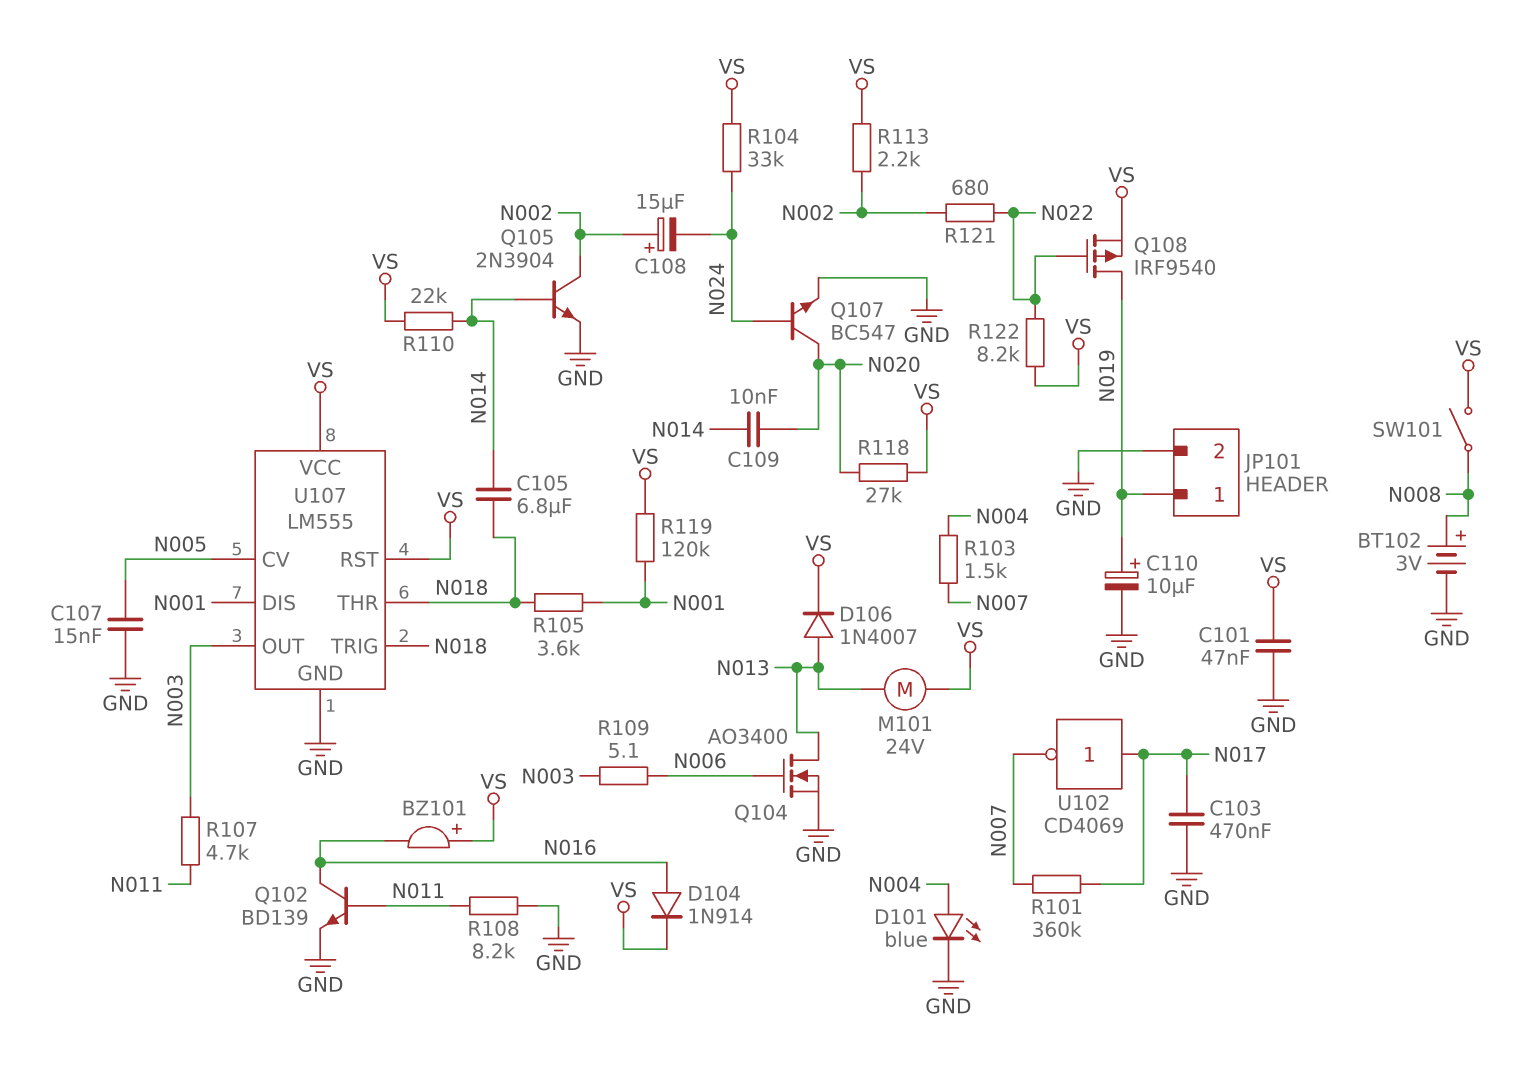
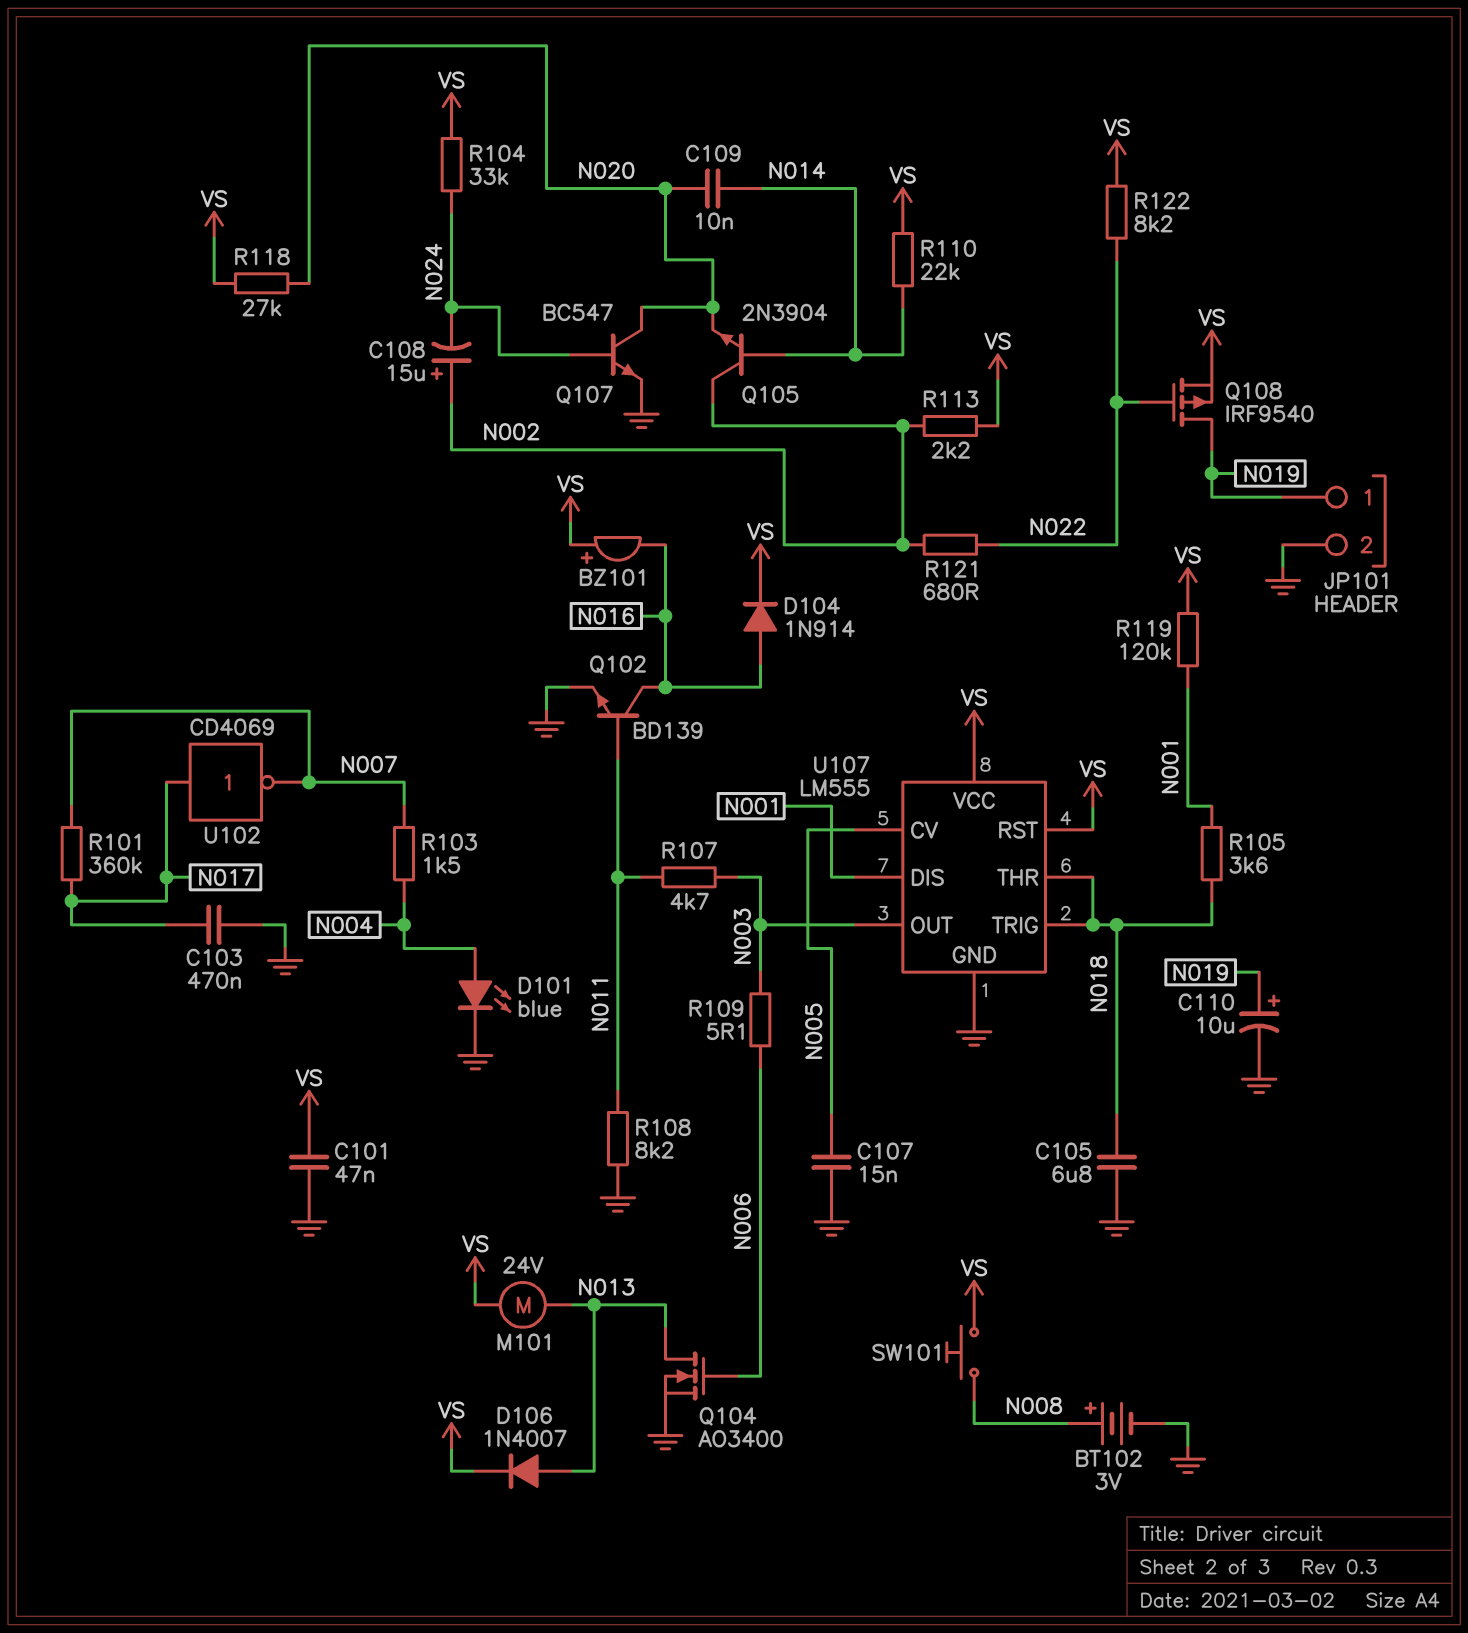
C105: 6.8uF (N014, N018) -> 6.8uF (GND, N018)
Q105: NPN 2N3904 (B N014, C N002, E GND) -> NPN 2N3904 (B N014, C N002, E N020)
SW101: switch (N008, VS) -> button (N008, VS)

